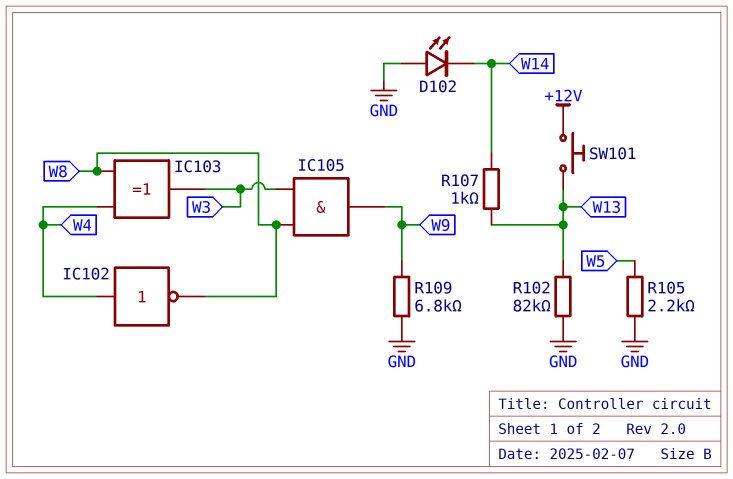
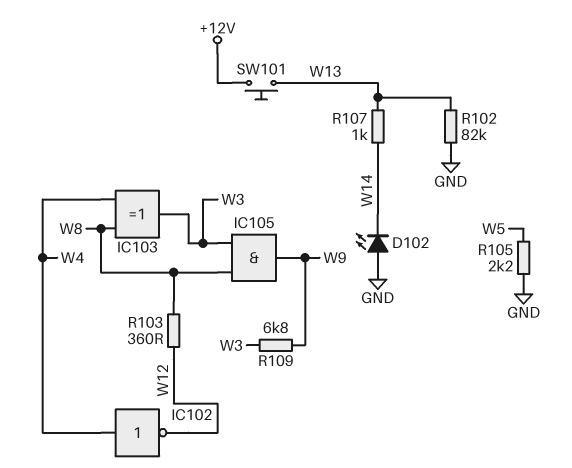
IC102: NOT (in W4, out W8) -> NOT (in W4, out W12)
R103: none -> 360 (W8, W12)
R109: 6.8k (GND, W9) -> 6.8k (W3, W9)

